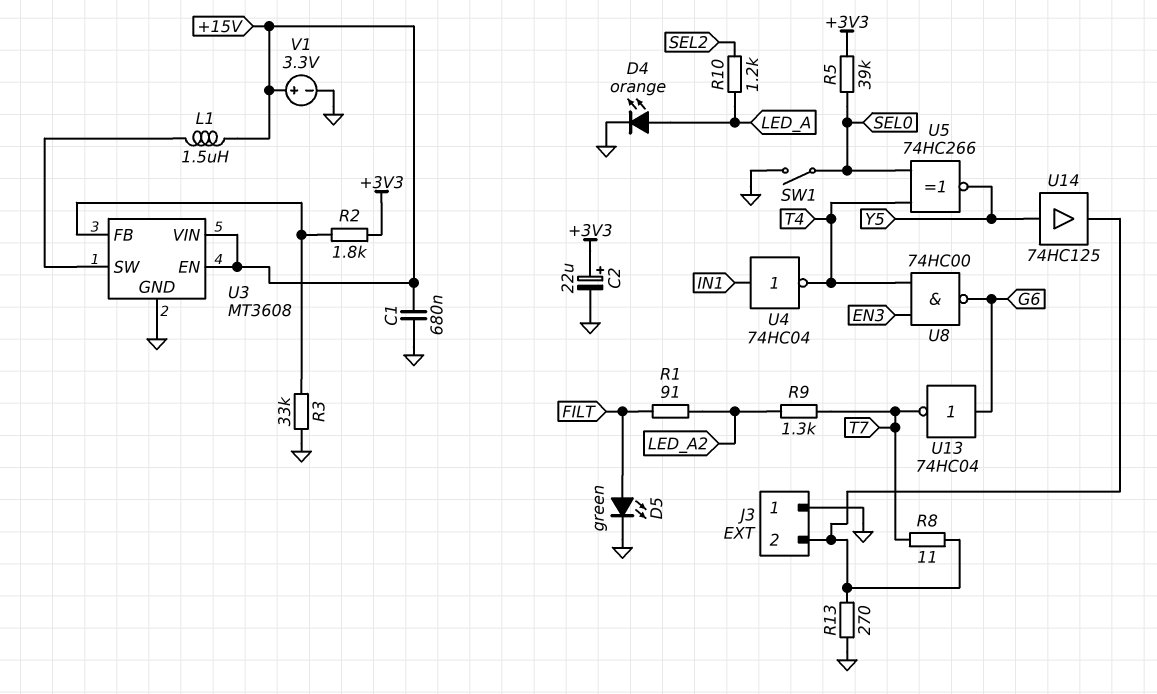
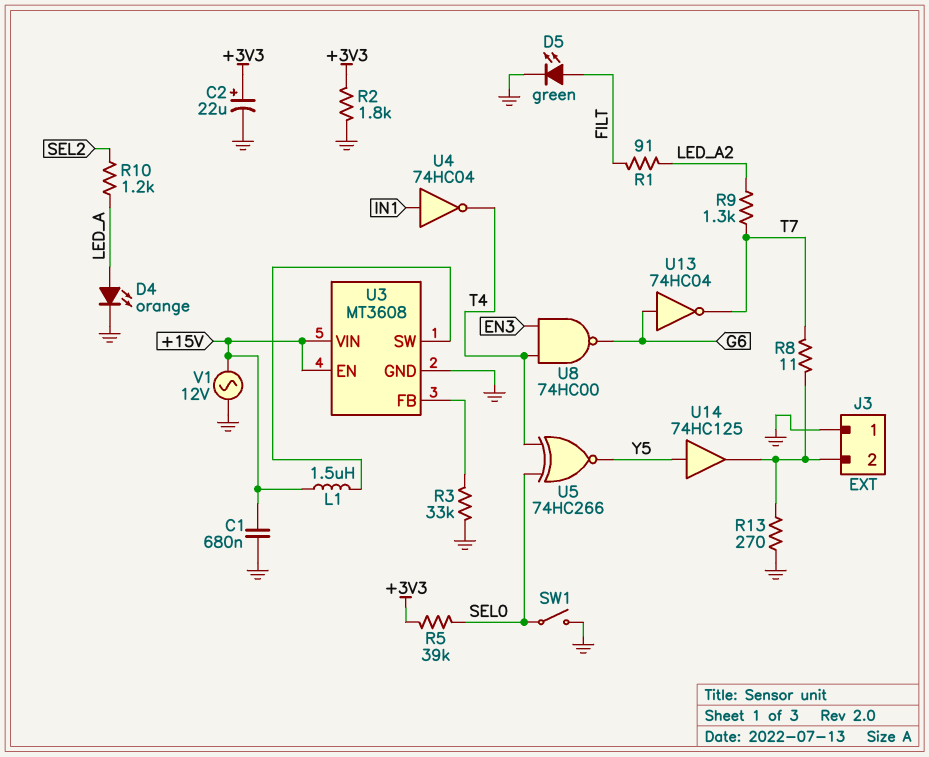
R2: 1.8k (+3V3, U3/FB) -> 1.8k (+3V3, GND)
V1: 3.3V (plus +15V, minus GND) -> AC 12V (+15V, GND)

